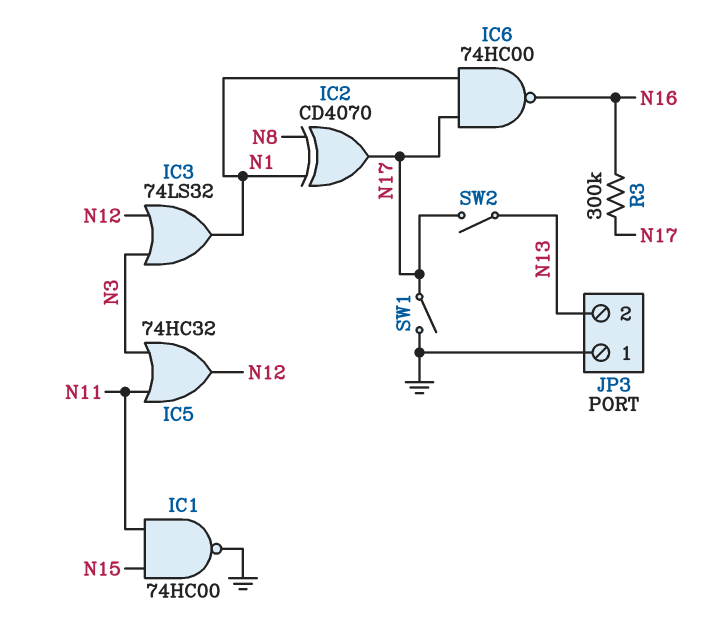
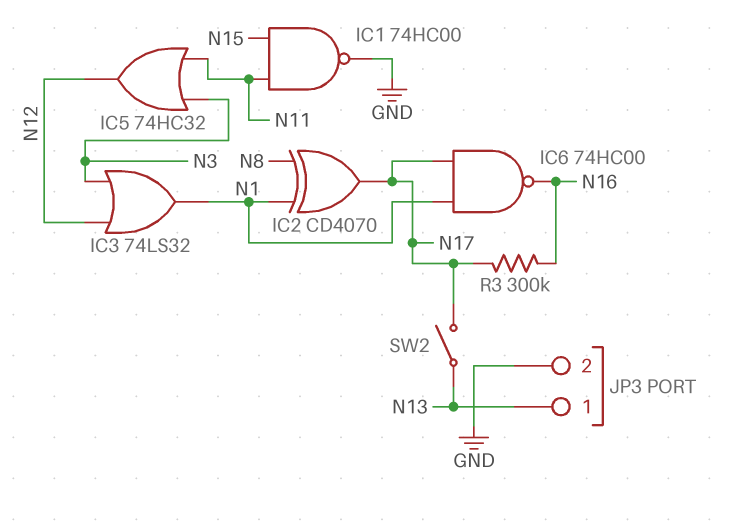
JP3 pin 1: GND -> N13
JP3 pin 2: N13 -> GND
SW1: switch (GND, N17) -> none

